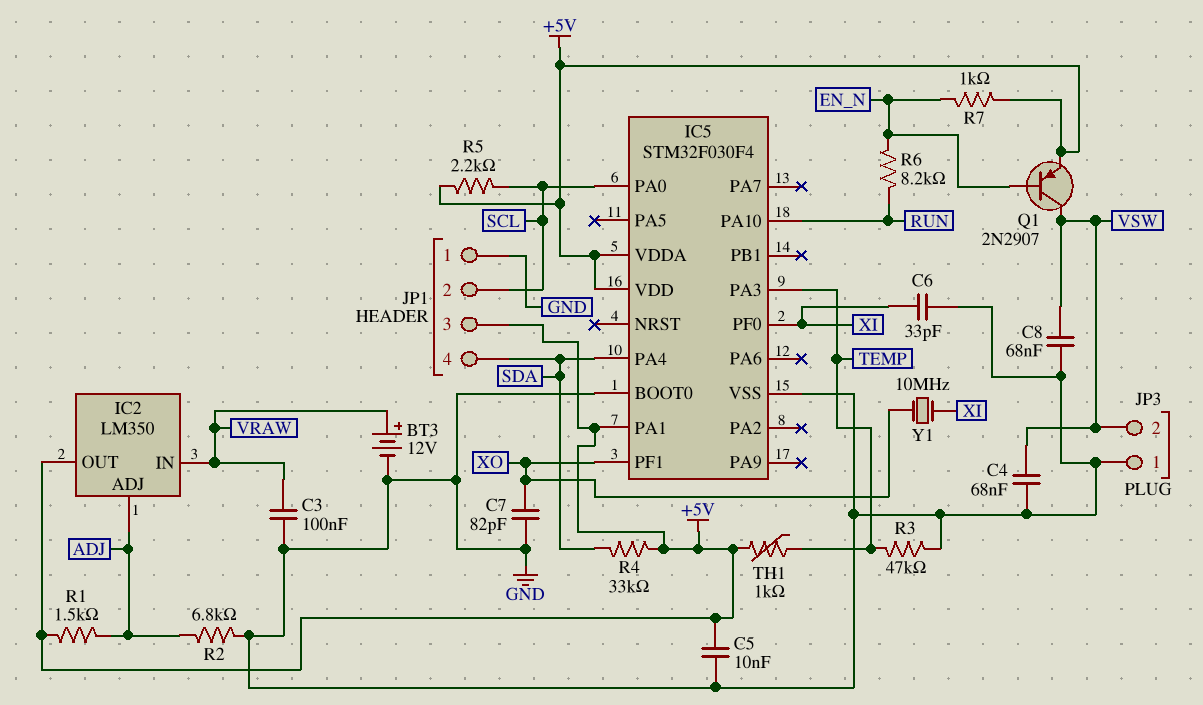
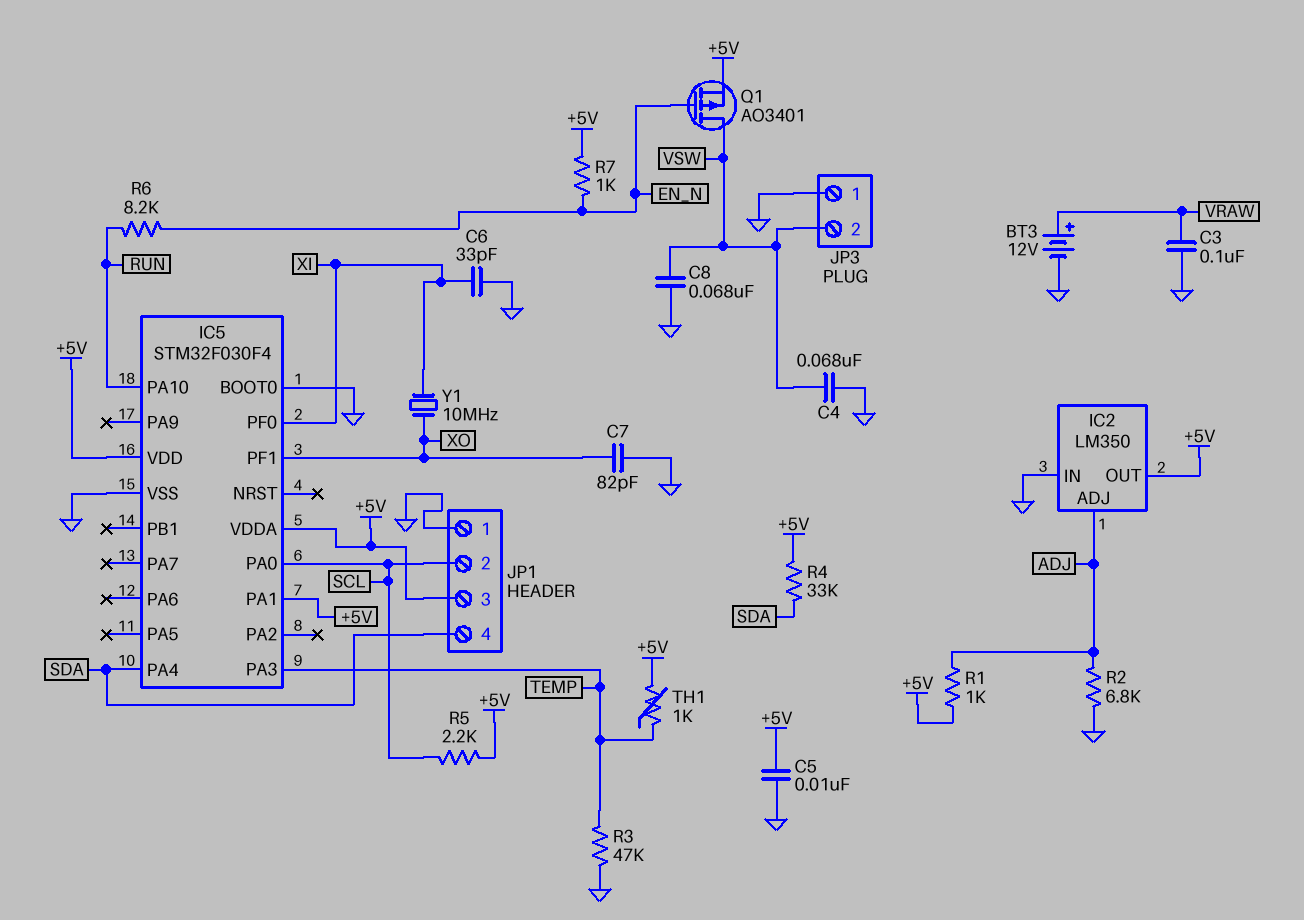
IC2 pin IN: VRAW -> GND
Q1: PNP 2N2907 (B EN_N, C VSW, E +5V) -> PMOS AO3401 (G EN_N, D VSW, S +5V)
R1: 1.5k (+5V, ADJ) -> 1k (+5V, ADJ)

